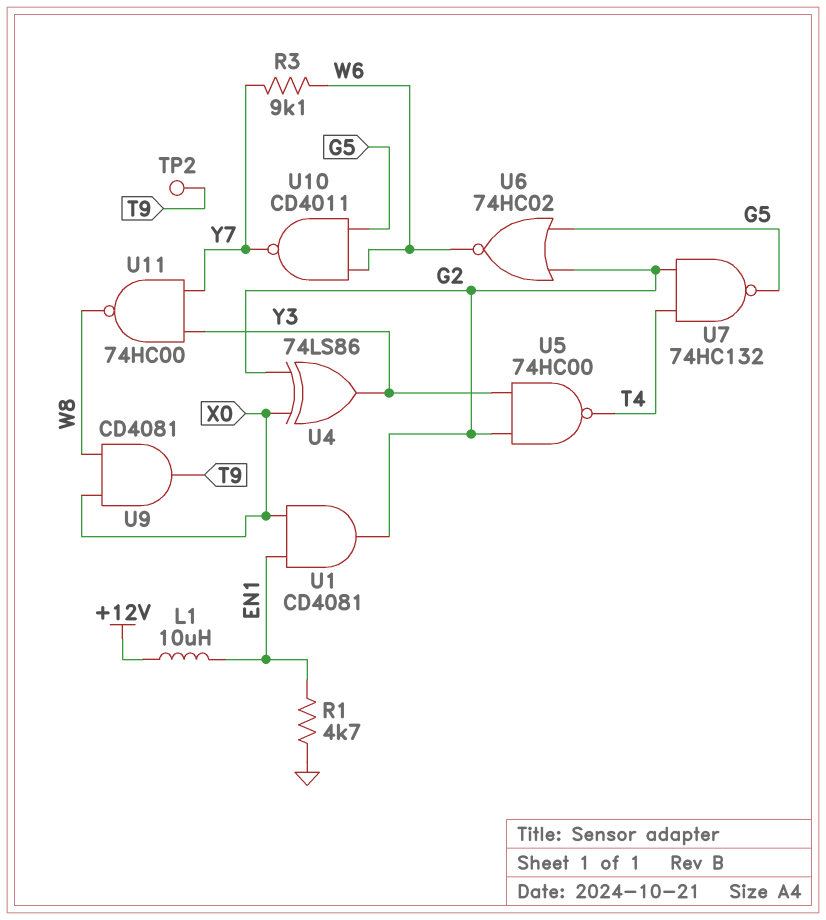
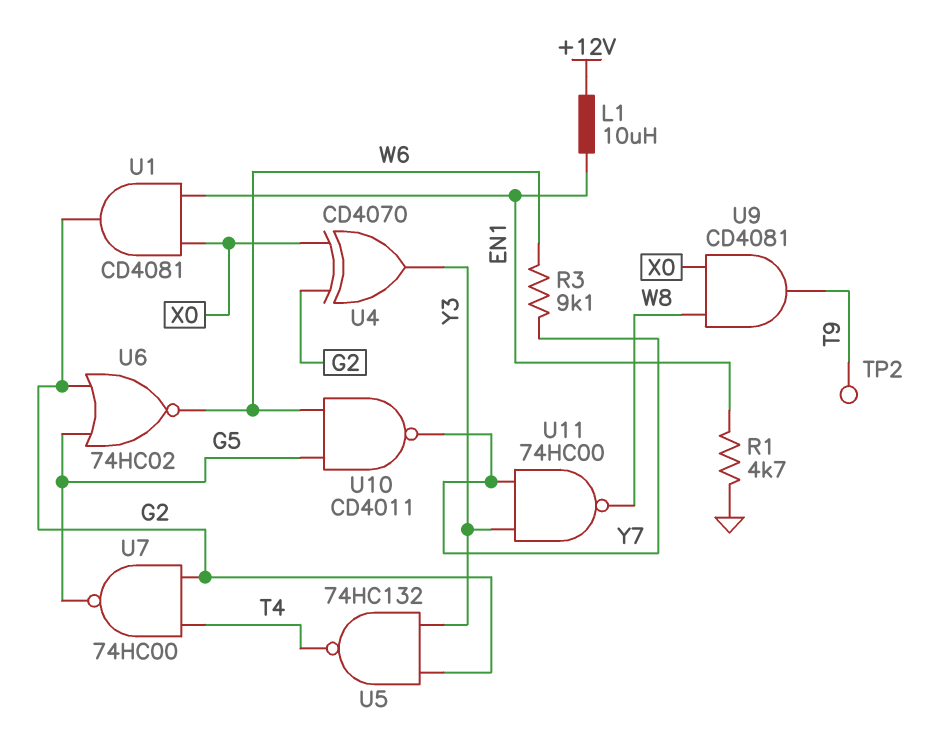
U4: XOR 74LS86 (in G2, in X0, out Y3) -> XOR CD4070 (in G2, in X0, out Y3)
U5: NAND 74HC00 (in G2, in Y3, out T4) -> NAND 74HC132 (in G2, in Y3, out T4)
U7: NAND 74HC132 (in G2, in T4, out G5) -> NAND 74HC00 (in G2, in T4, out G5)

